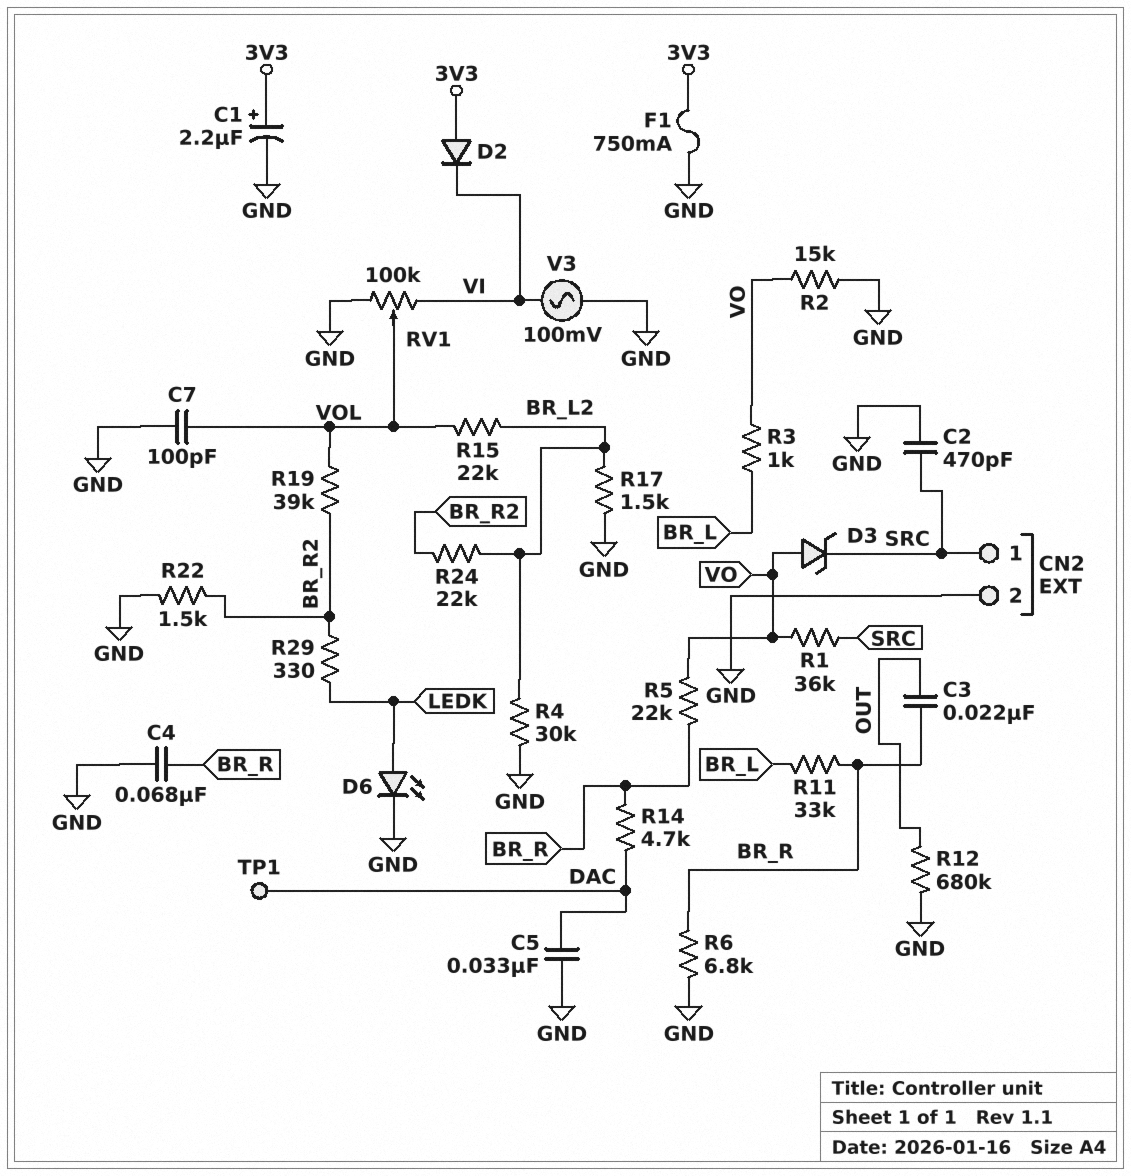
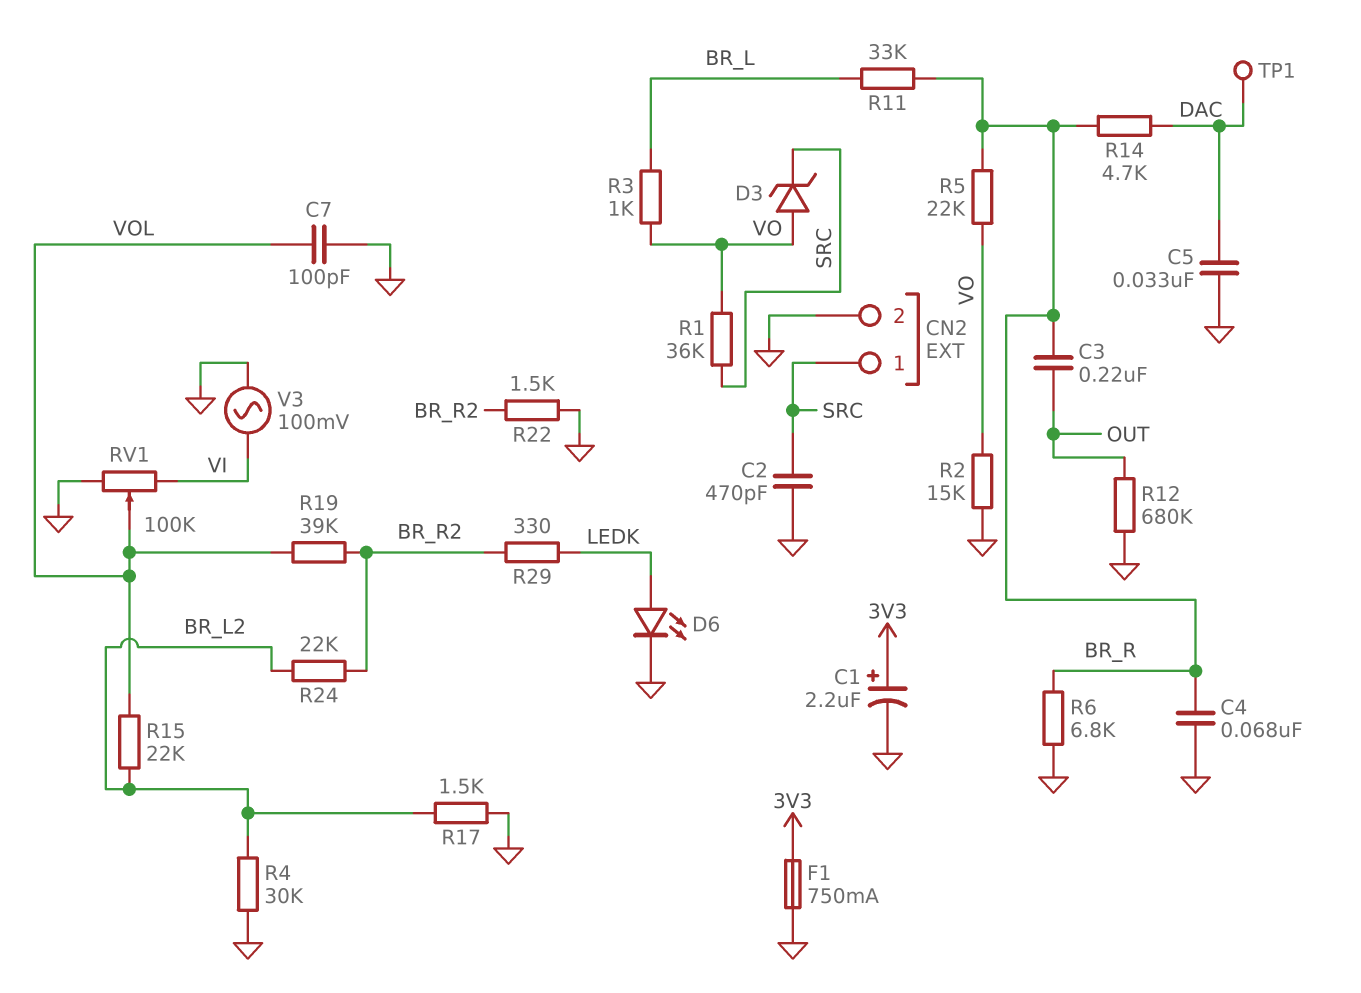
C3: 22nF (BR_R, OUT) -> 220nF (BR_R, OUT)
D2: diode (A 3V3, K VI) -> none

